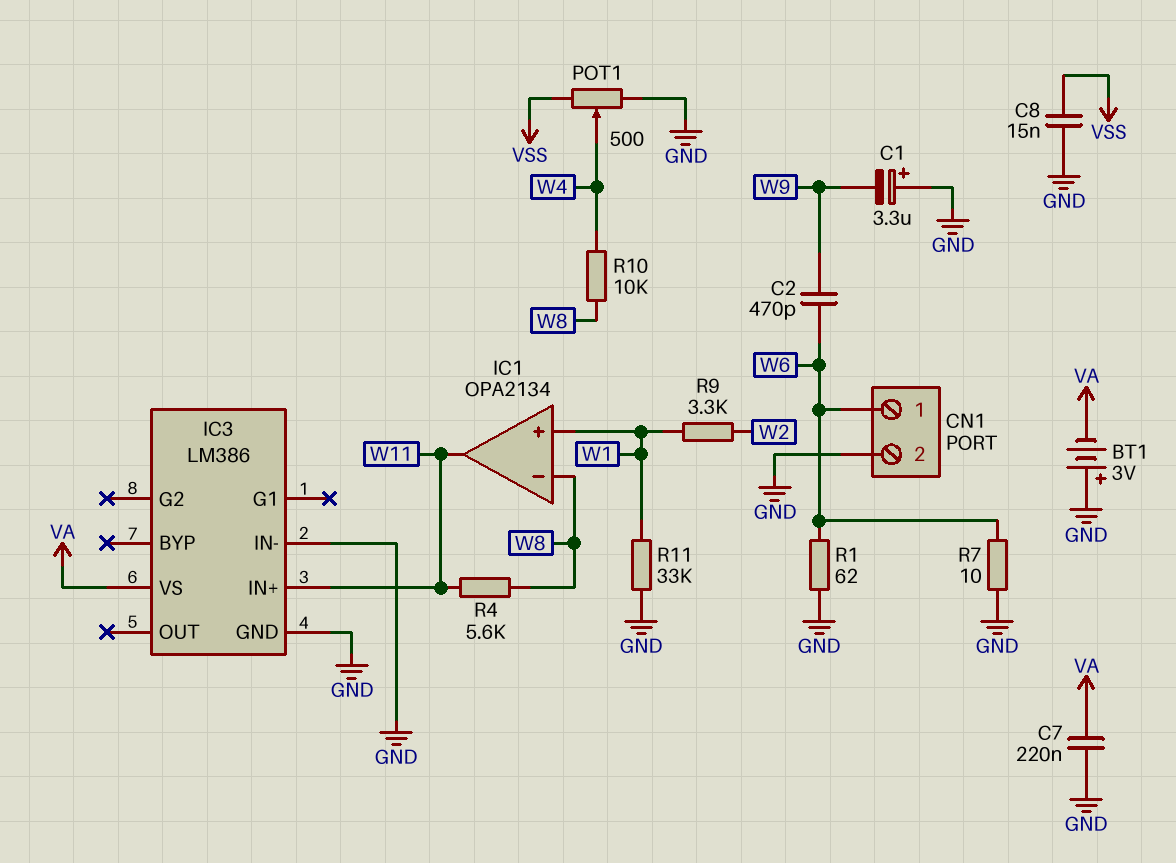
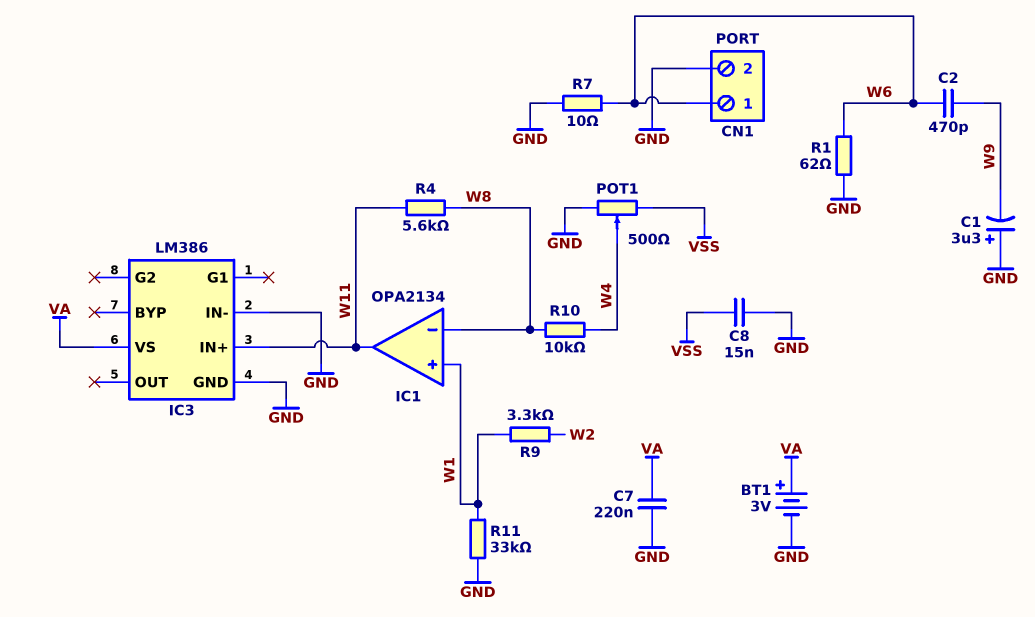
BT1: 3V (plus GND, minus VA) -> 3V (plus VA, minus GND)

